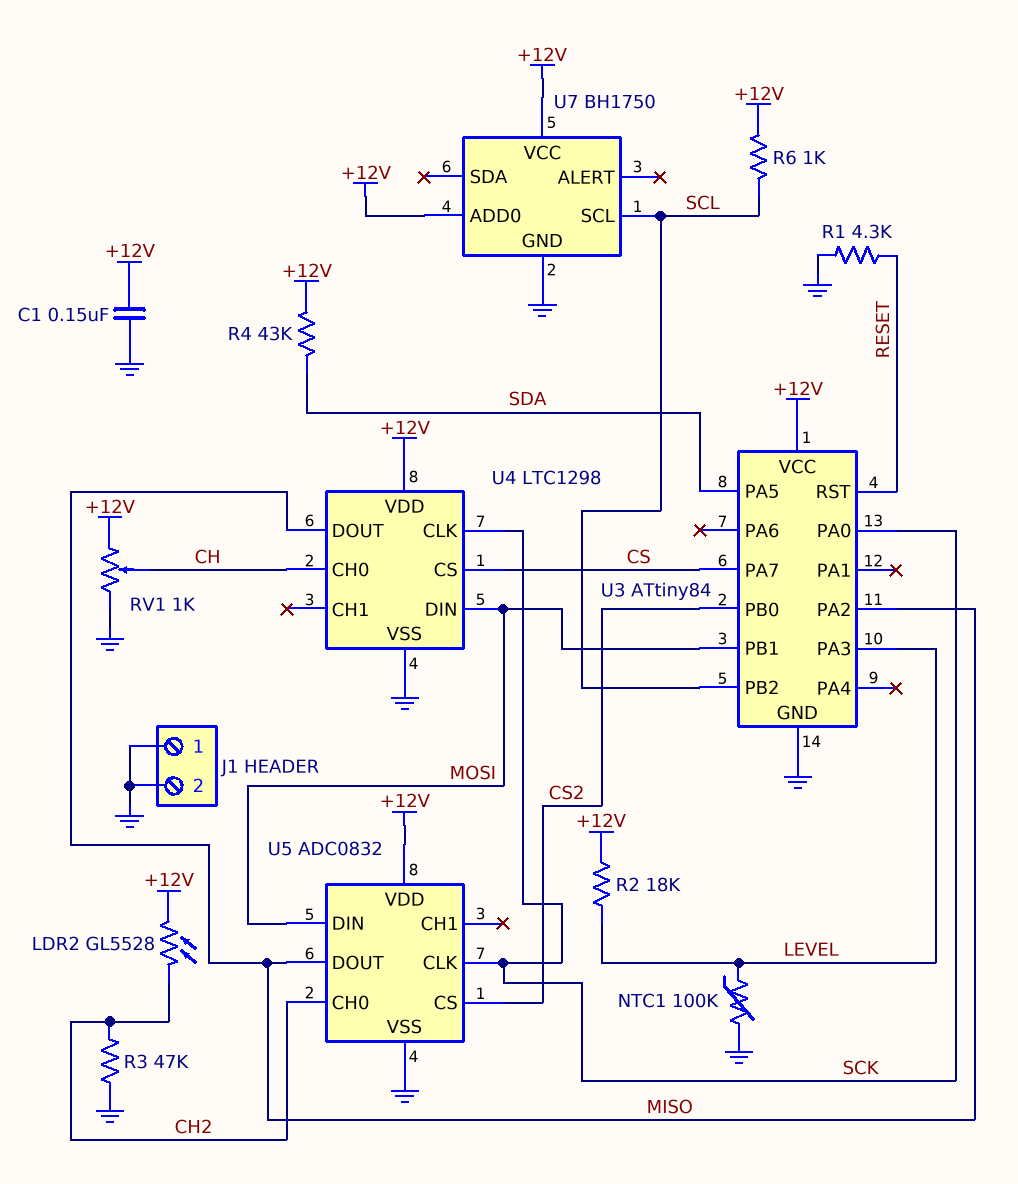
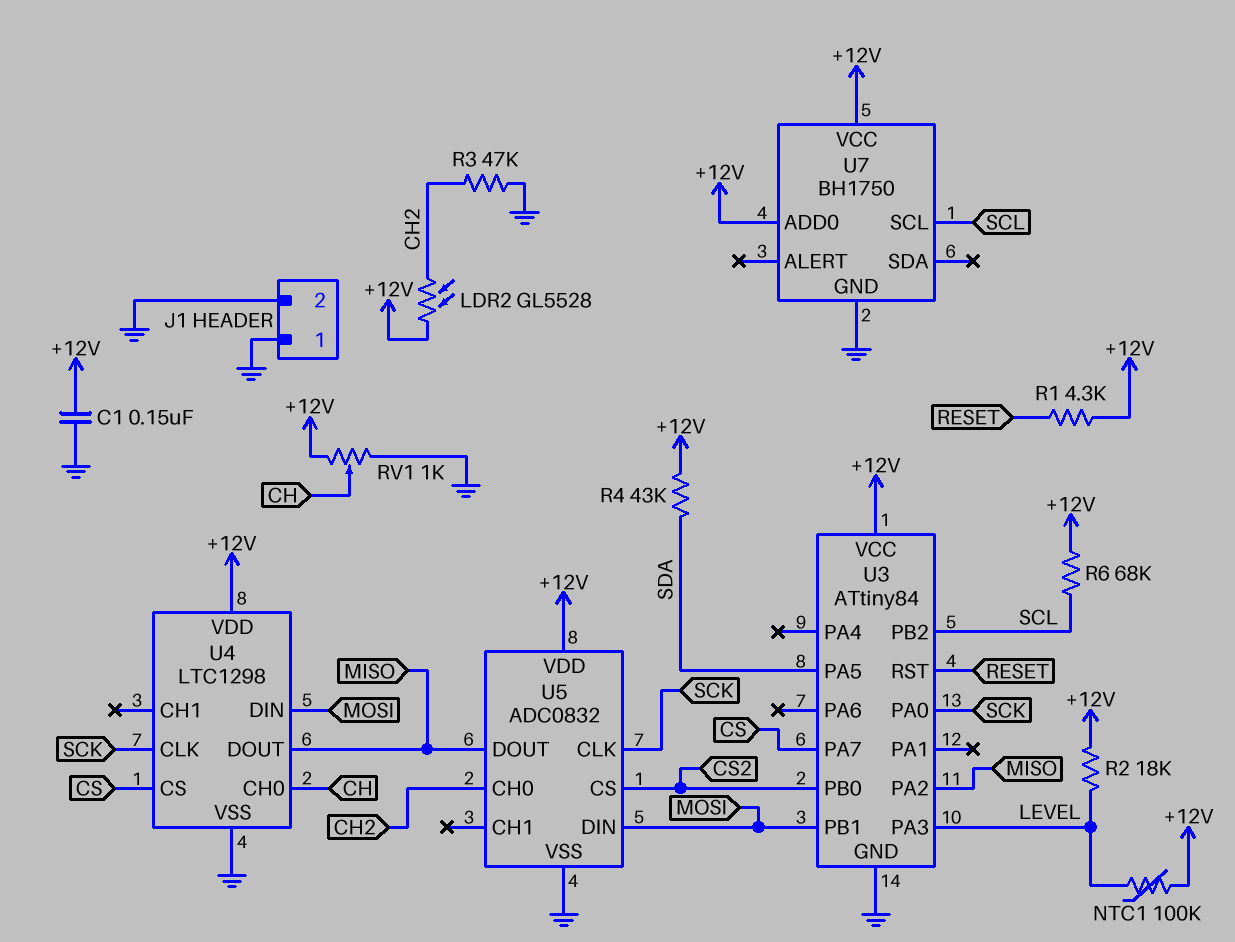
NTC1: 100k (GND, LEVEL) -> 100k (+12V, LEVEL)
R1: 4.3k (GND, RESET) -> 4.3k (+12V, RESET)
R6: 1k (+12V, SCL) -> 68k (+12V, SCL)

